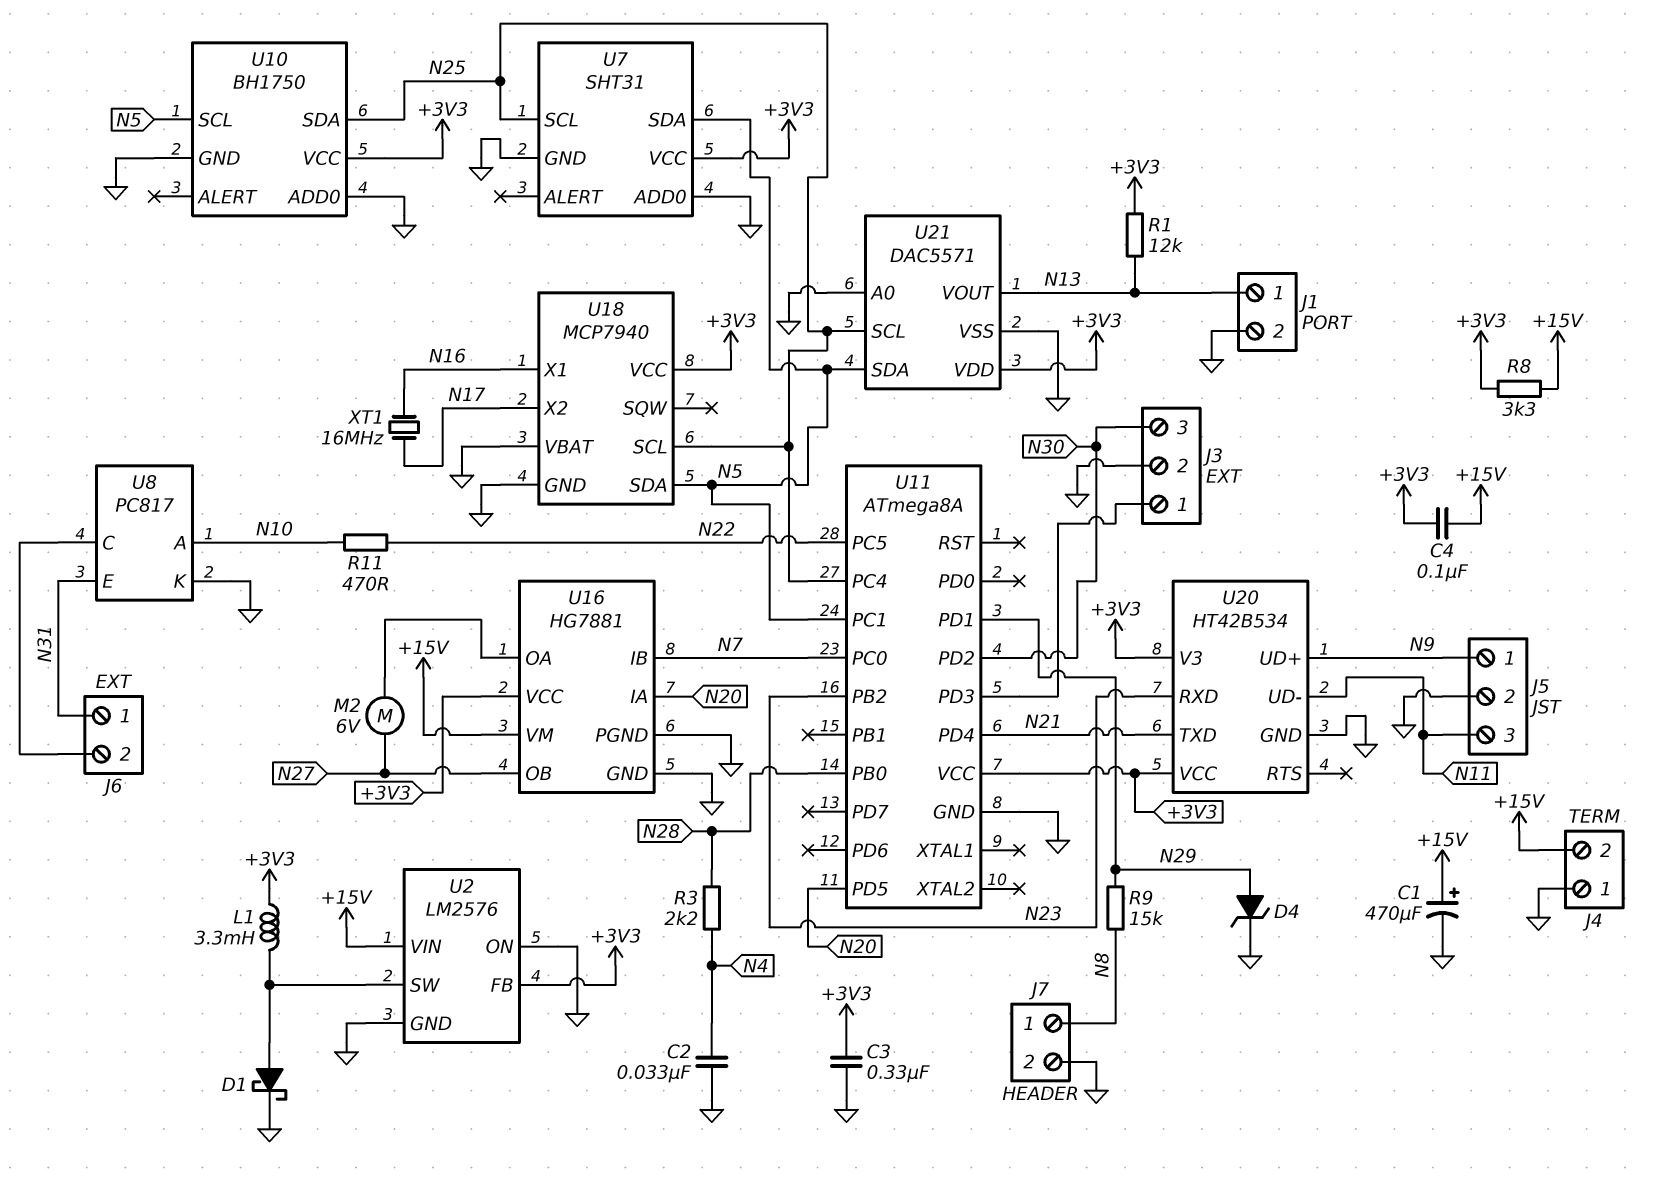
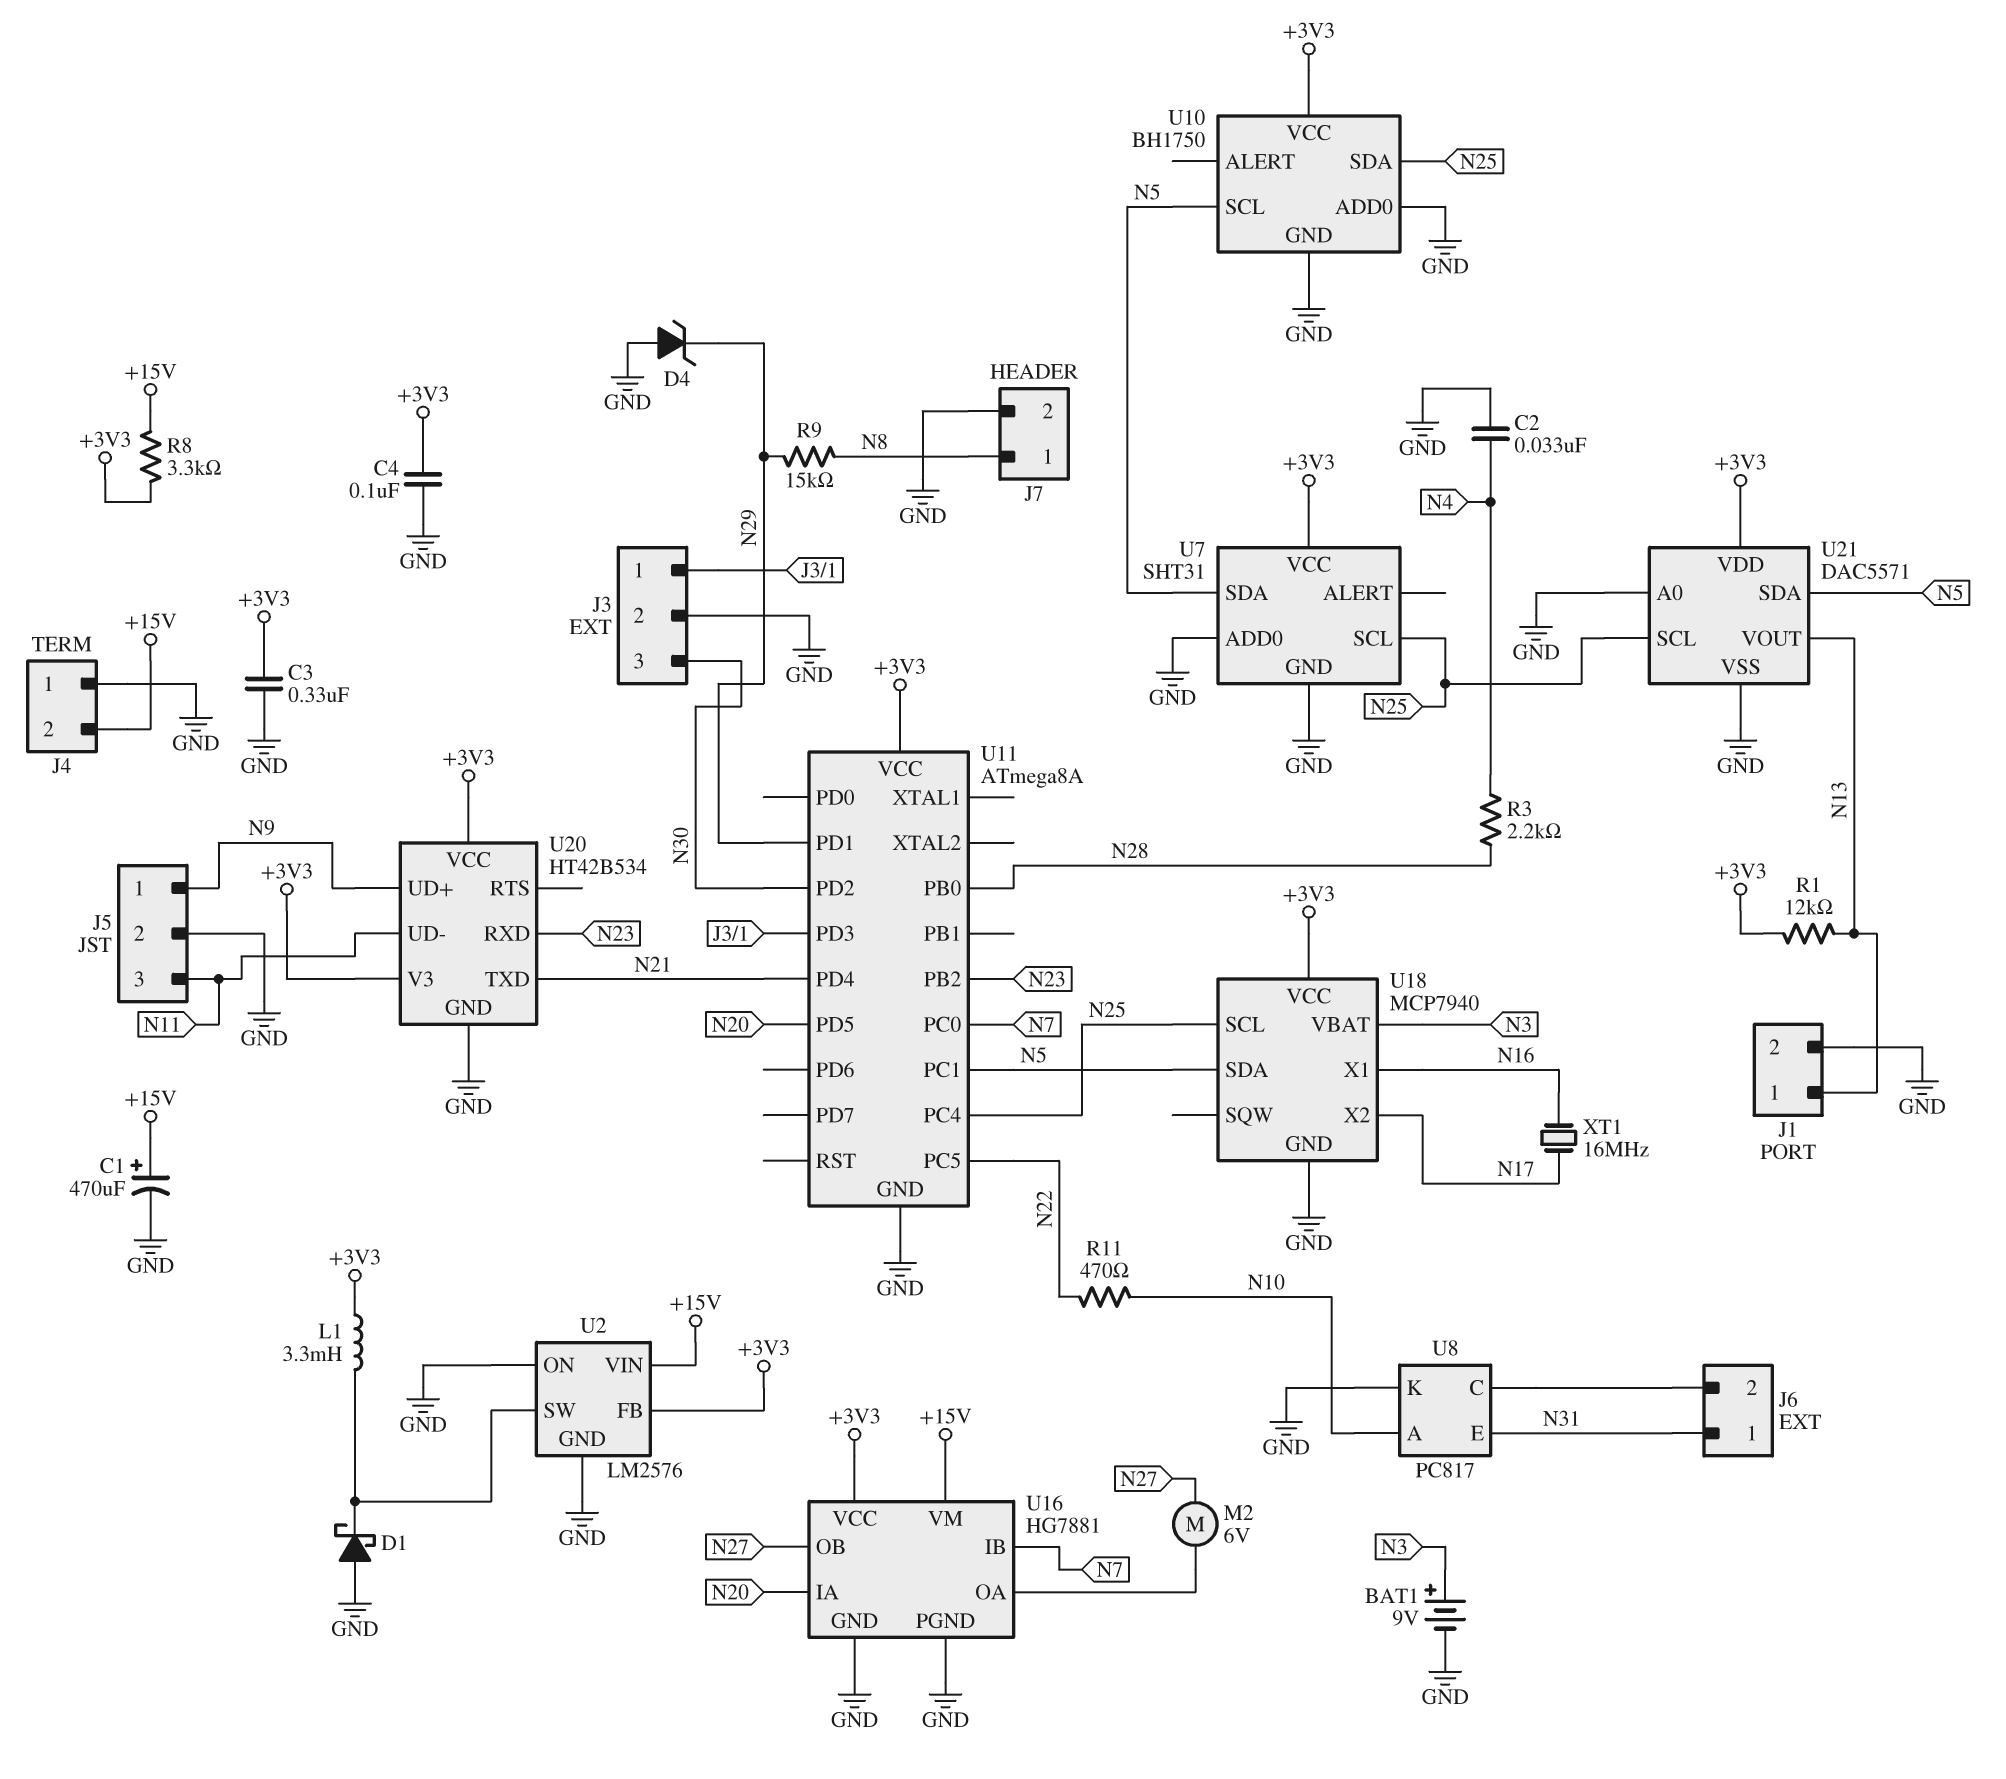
BAT1: none -> 9V (plus N3, minus GND)
C4: 100nF (+3V3, +15V) -> 100nF (+3V3, GND)
D1: schottky (A U2/SW, K GND) -> schottky (A GND, K U2/SW)
D4: zener (A N29, K GND) -> zener (A GND, K N29)
U18 pin VBAT: GND -> N3

